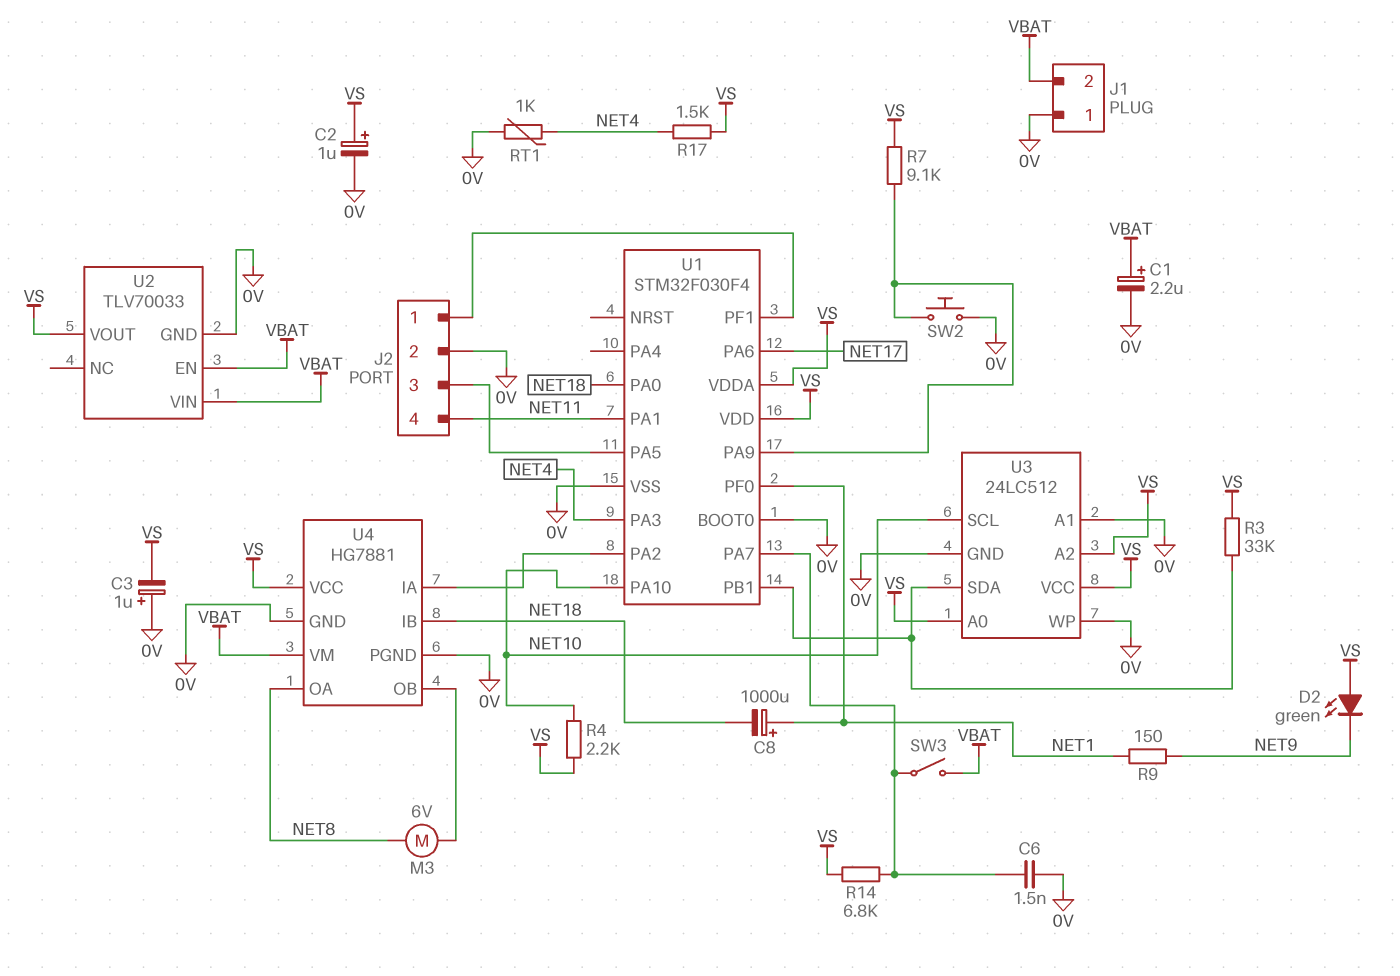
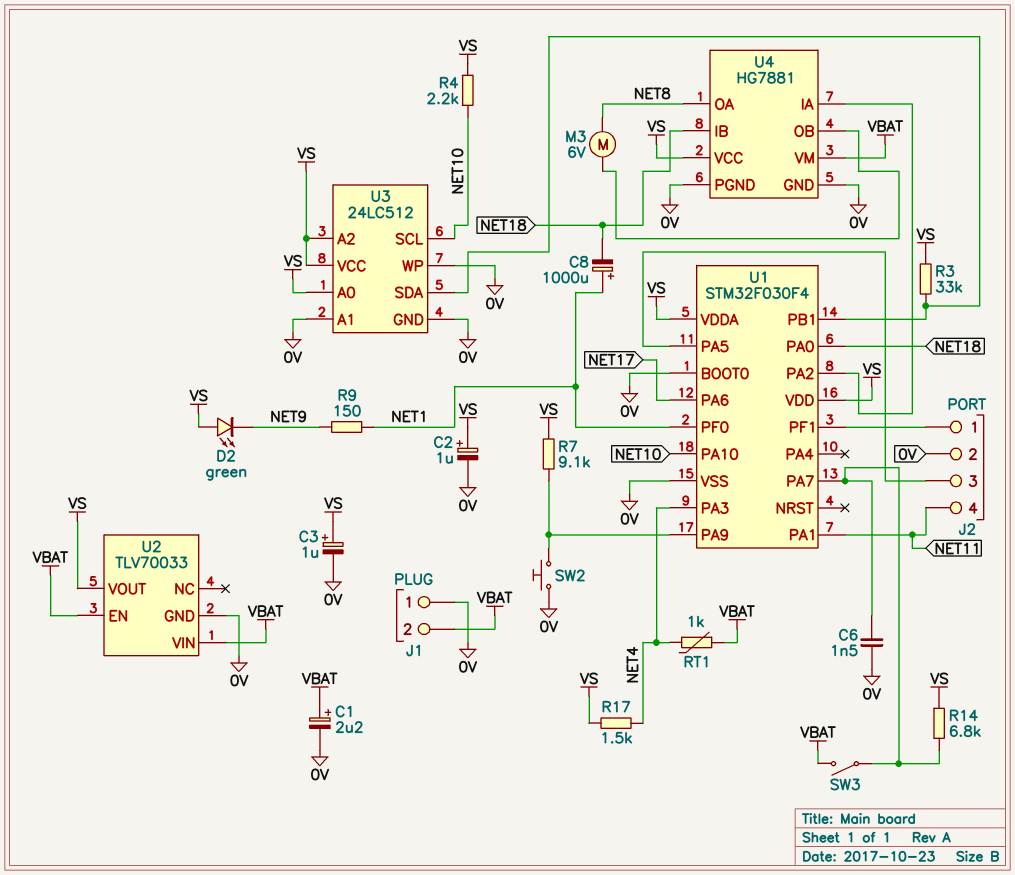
C3: 1uF (plus 0V, minus VS) -> 1uF (plus VS, minus 0V)
RT1: 1k (0V, NET4) -> 1k (NET4, VBAT)

